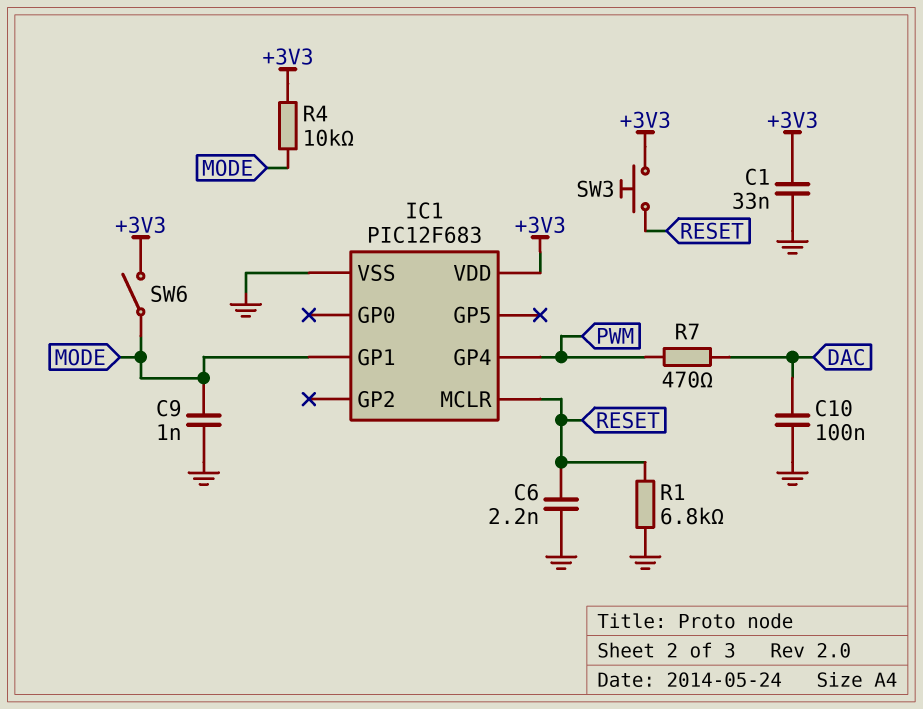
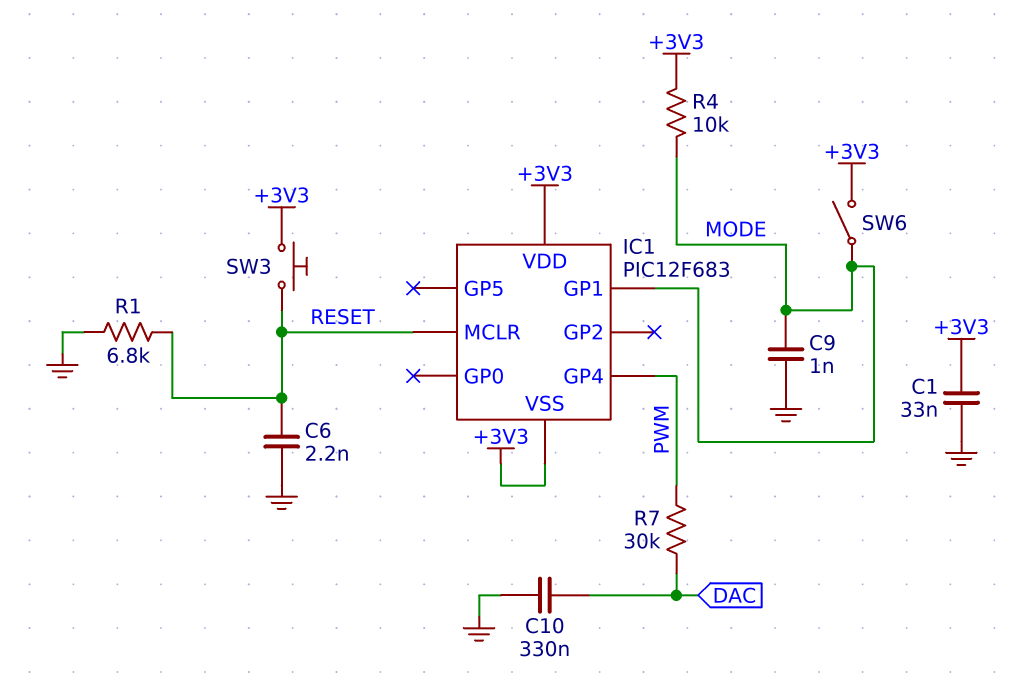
C10: 100nF (DAC, GND) -> 330nF (DAC, GND)
IC1 pin VSS: GND -> +3V3
R7: 470 (DAC, PWM) -> 30k (DAC, PWM)

